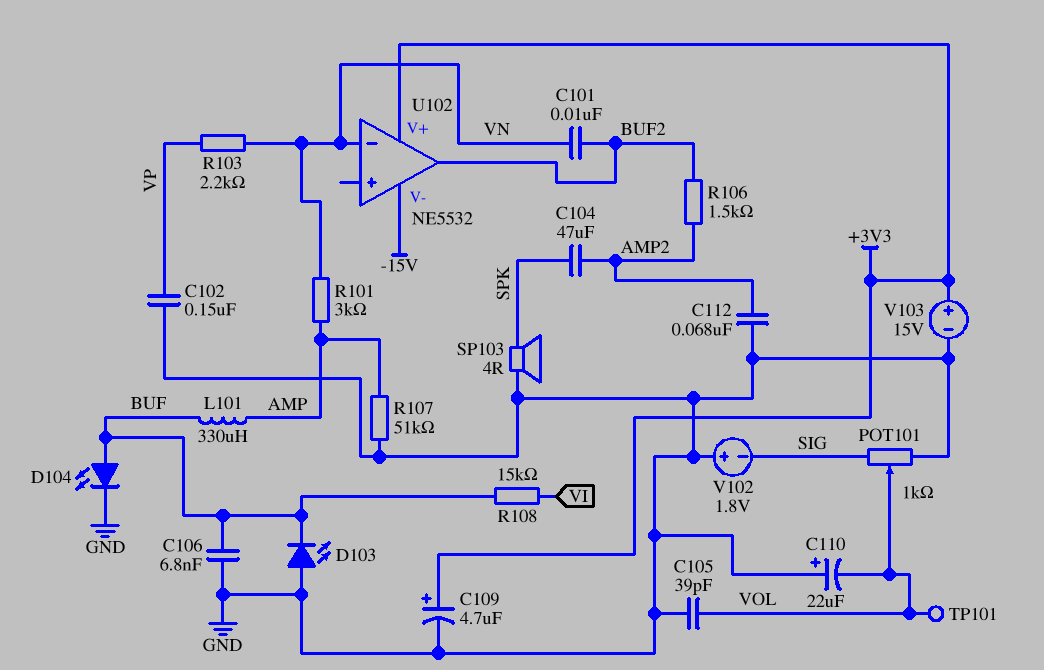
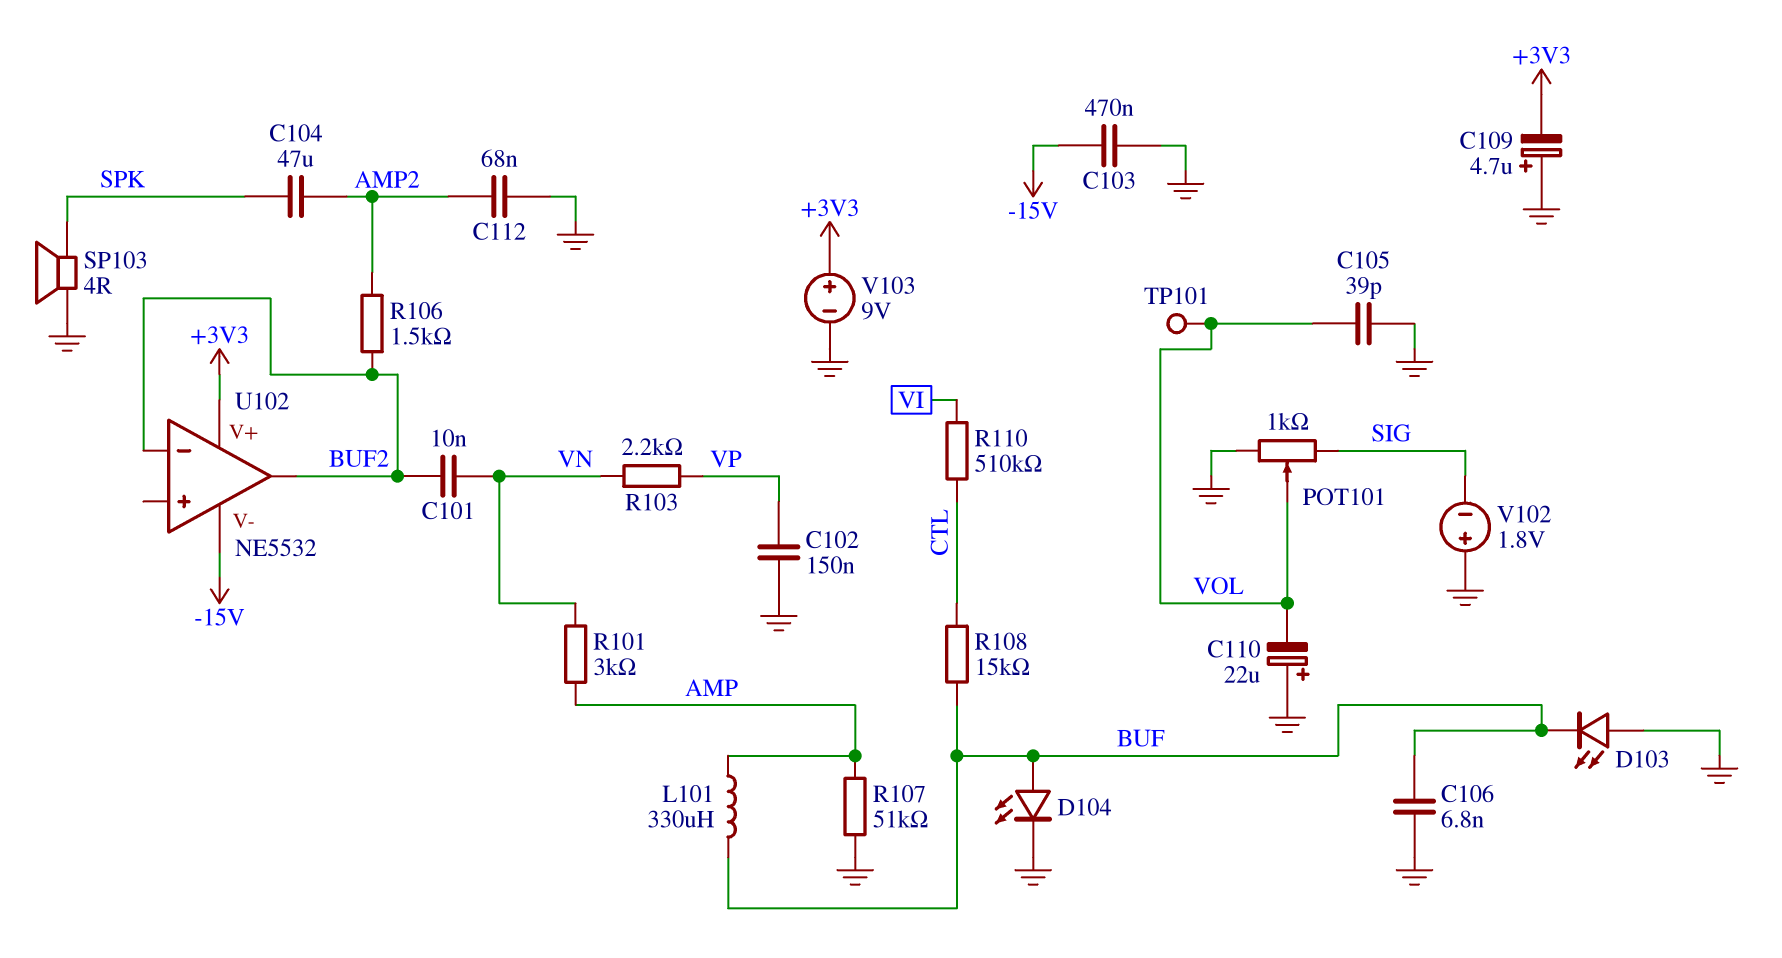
C103: none -> 470nF (-15V, GND)
C109: 4.7uF (plus +3V3, minus GND) -> 4.7uF (plus GND, minus +3V3)
R108: 15k (BUF, VI) -> 15k (BUF, CTL)
R110: none -> 510k (CTL, VI)
U102 pin in-: VN -> BUF2
V103: 15V (plus +3V3, minus GND) -> 9V (plus +3V3, minus GND)

